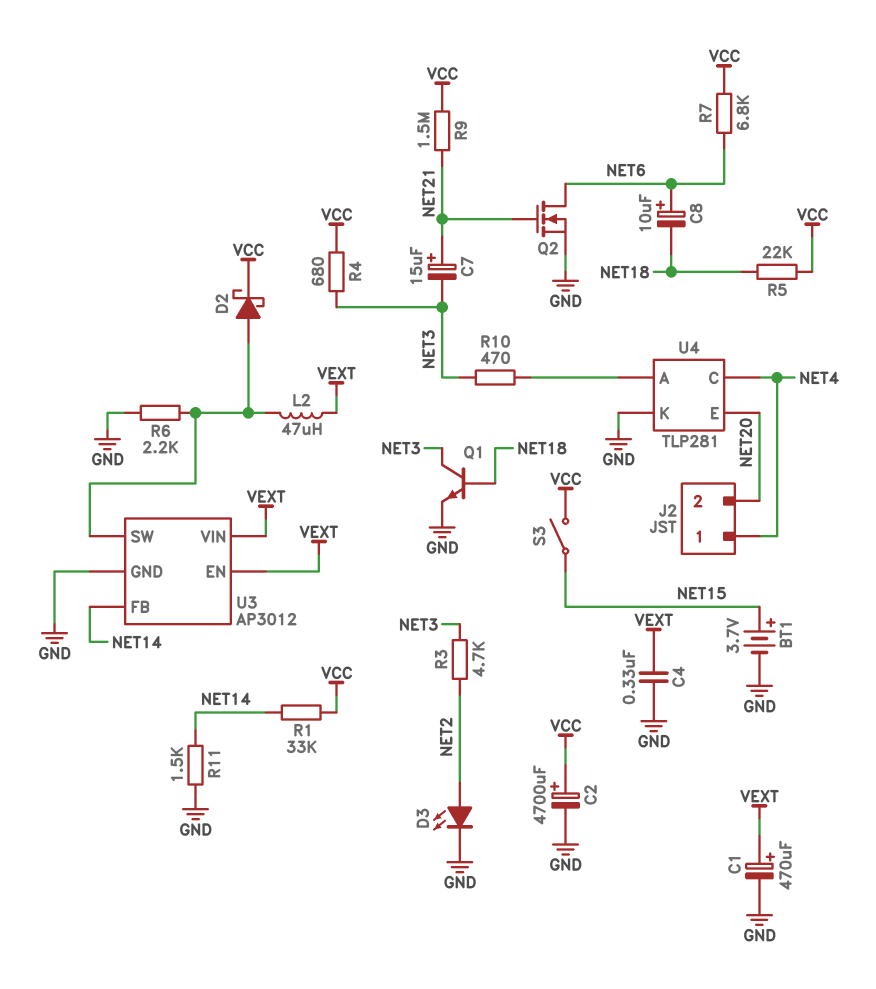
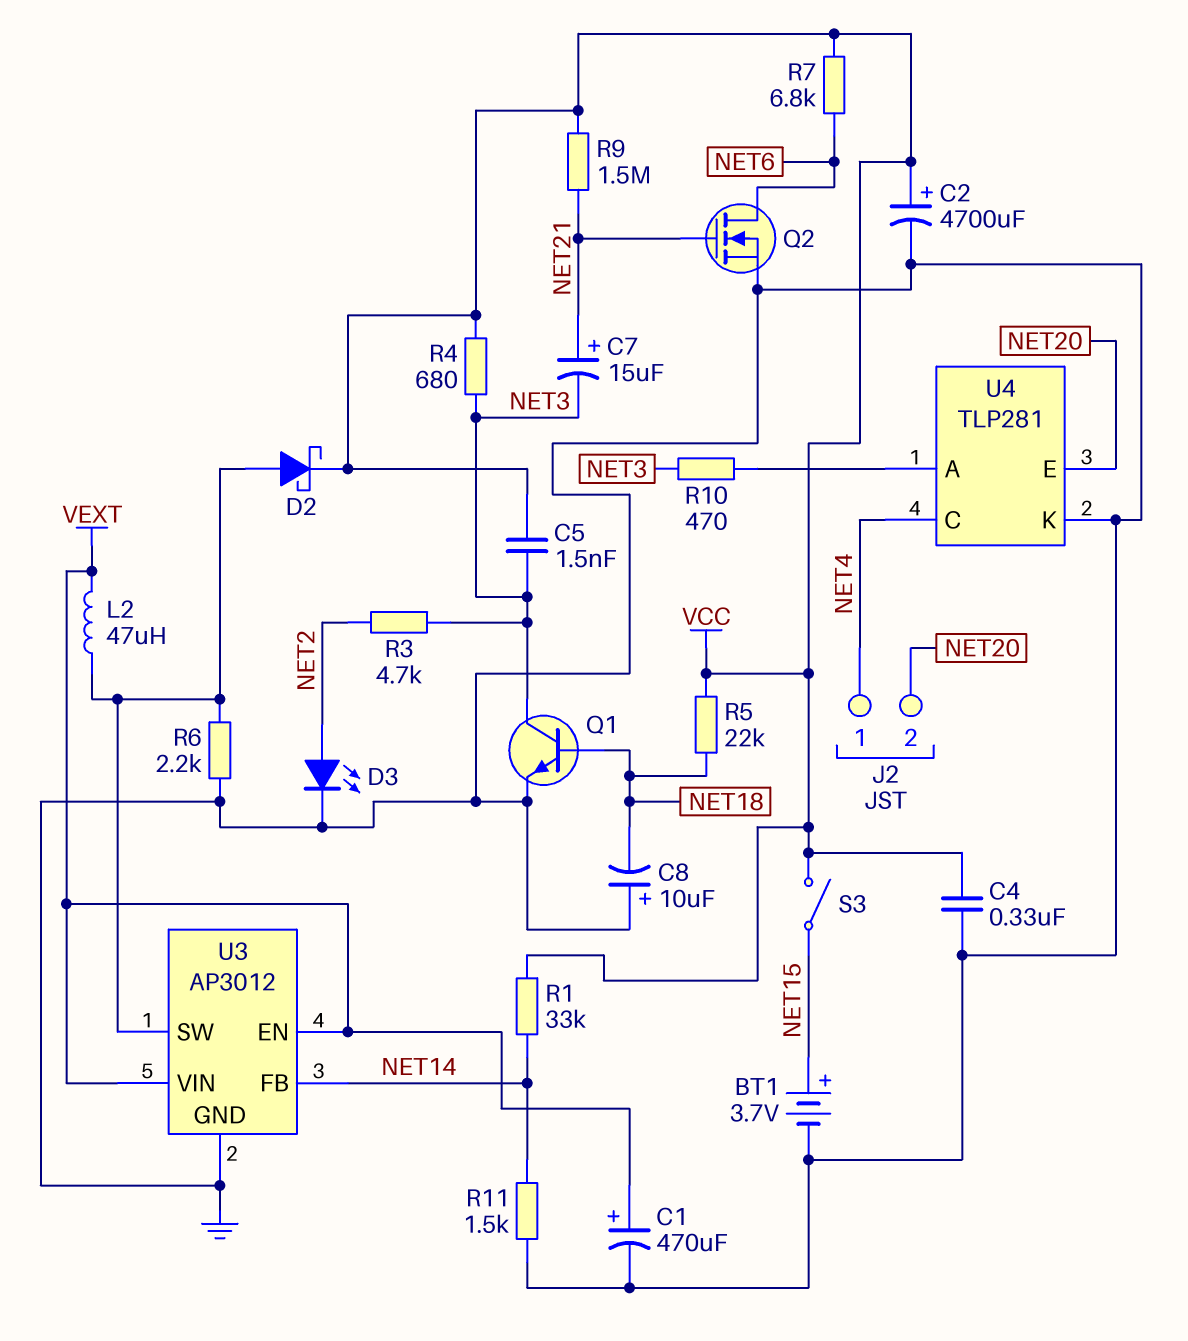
C4: 330nF (GND, VEXT) -> 330nF (GND, VCC)
C5: none -> 1.5nF (NET3, VCC)
C8: 10uF (plus NET6, minus NET18) -> 10uF (plus GND, minus NET18)

